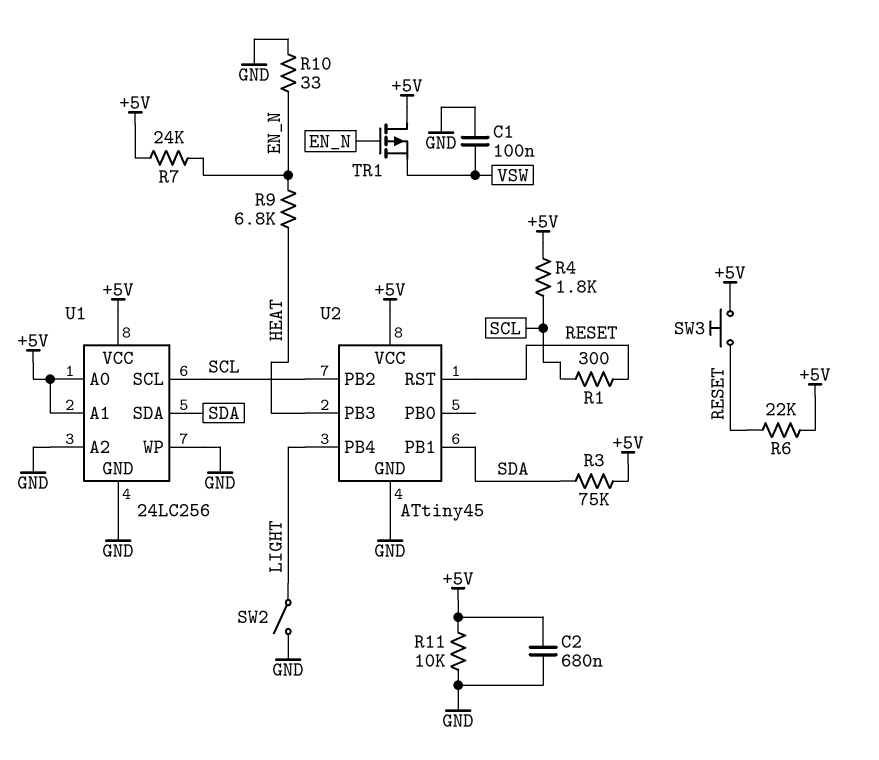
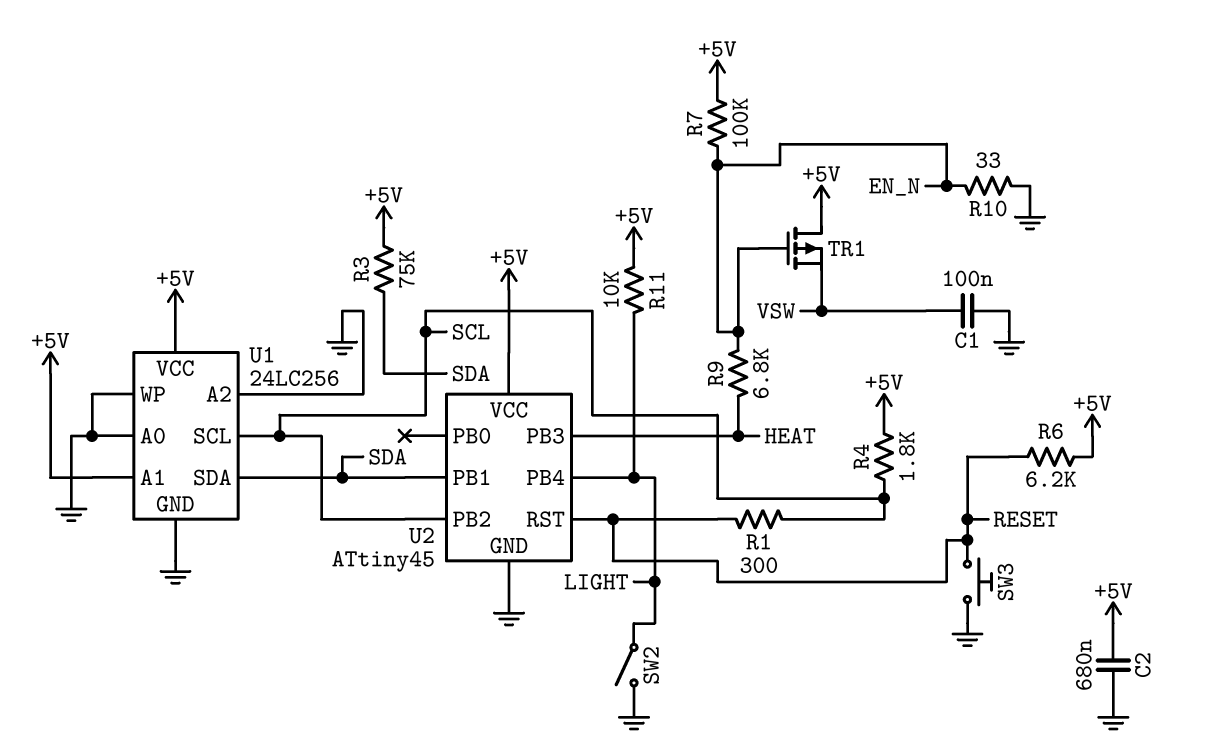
R6: 22k (+5V, RESET) -> 6.2k (+5V, RESET)
R7: 24k (+5V, EN_N) -> 100k (+5V, EN_N)
R11: 10k (+5V, GND) -> 10k (+5V, LIGHT)
SW3: button (+5V, RESET) -> button (GND, RESET)
U1 pin A0: +5V -> GND

